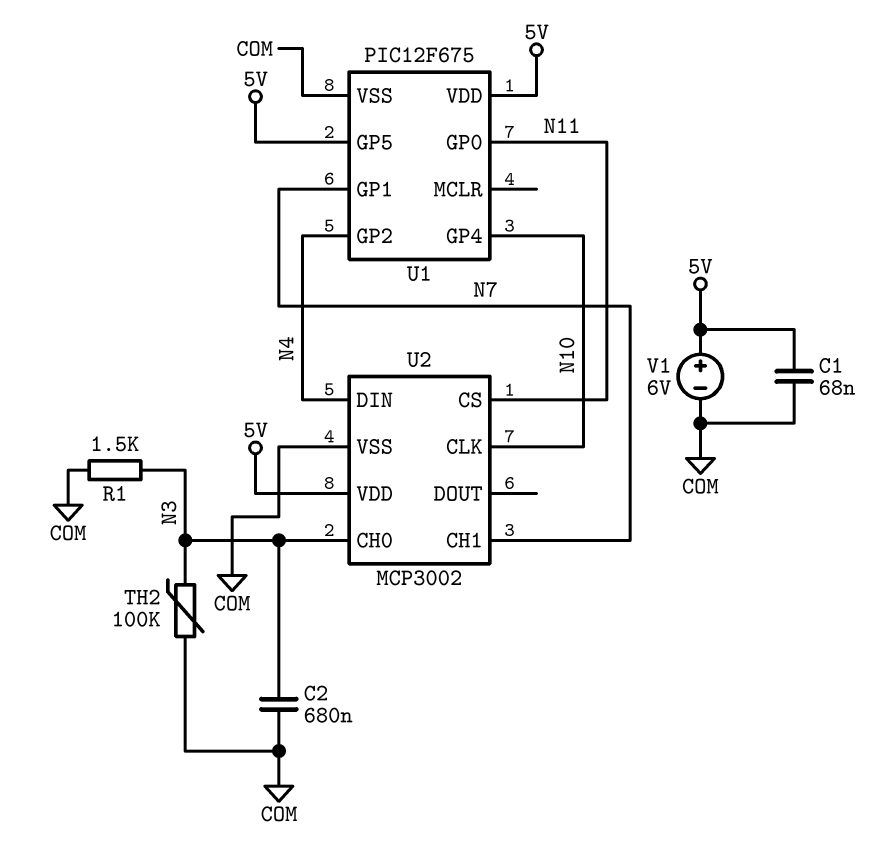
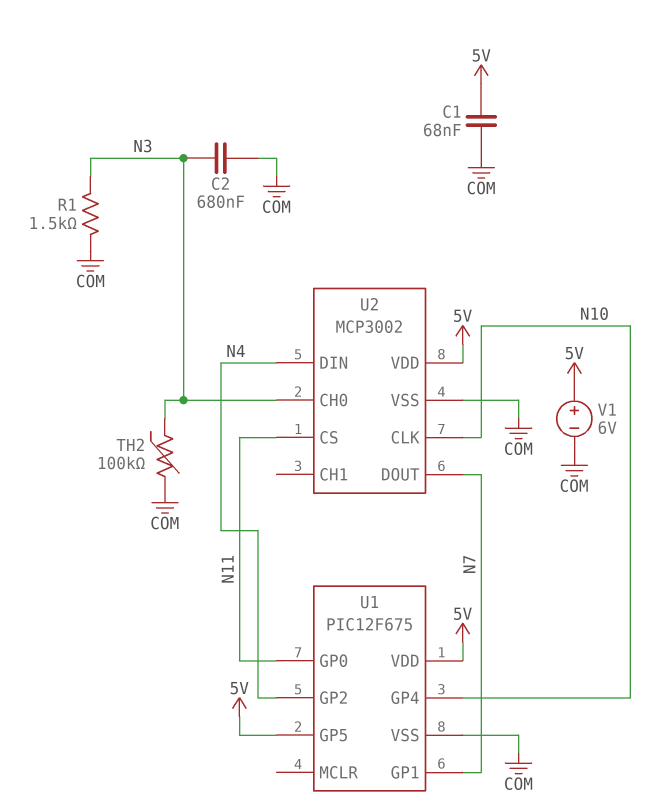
U2 pin CH1: N7 -> none
U2 pin DOUT: none -> N7

